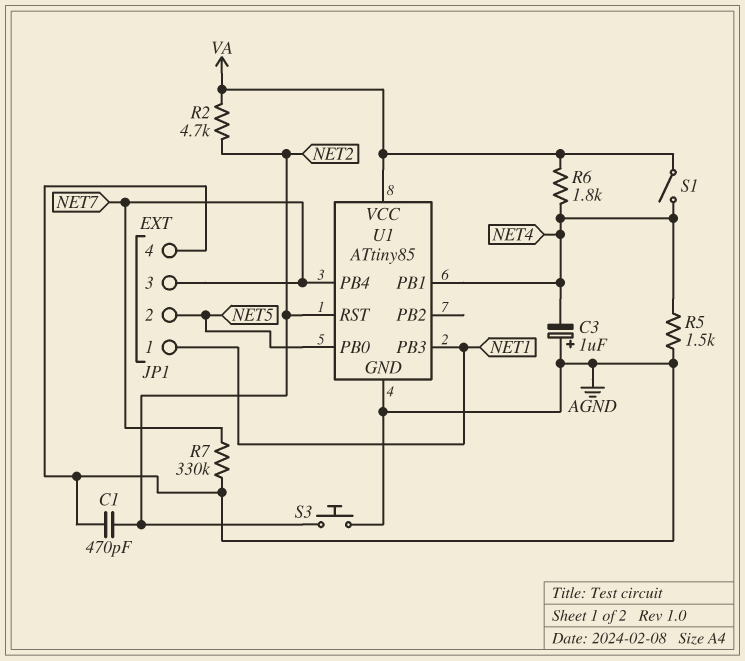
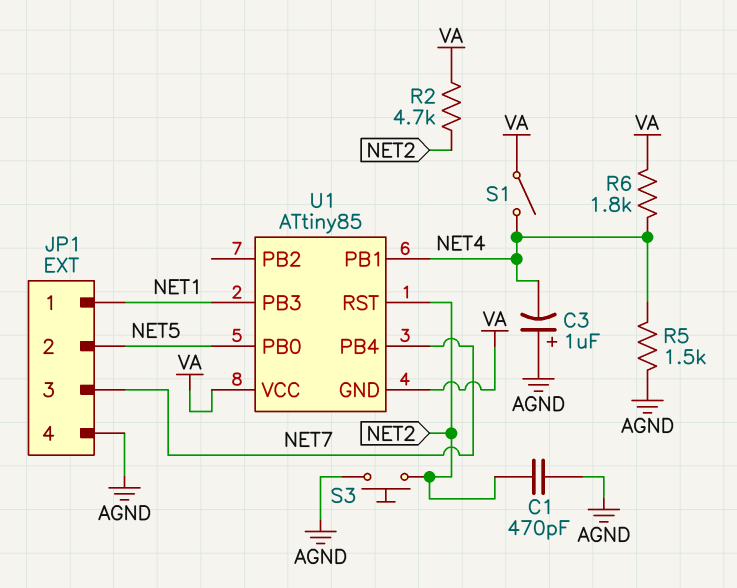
R7: 330k (AGND, NET7) -> none
U1 pin GND: AGND -> VA

